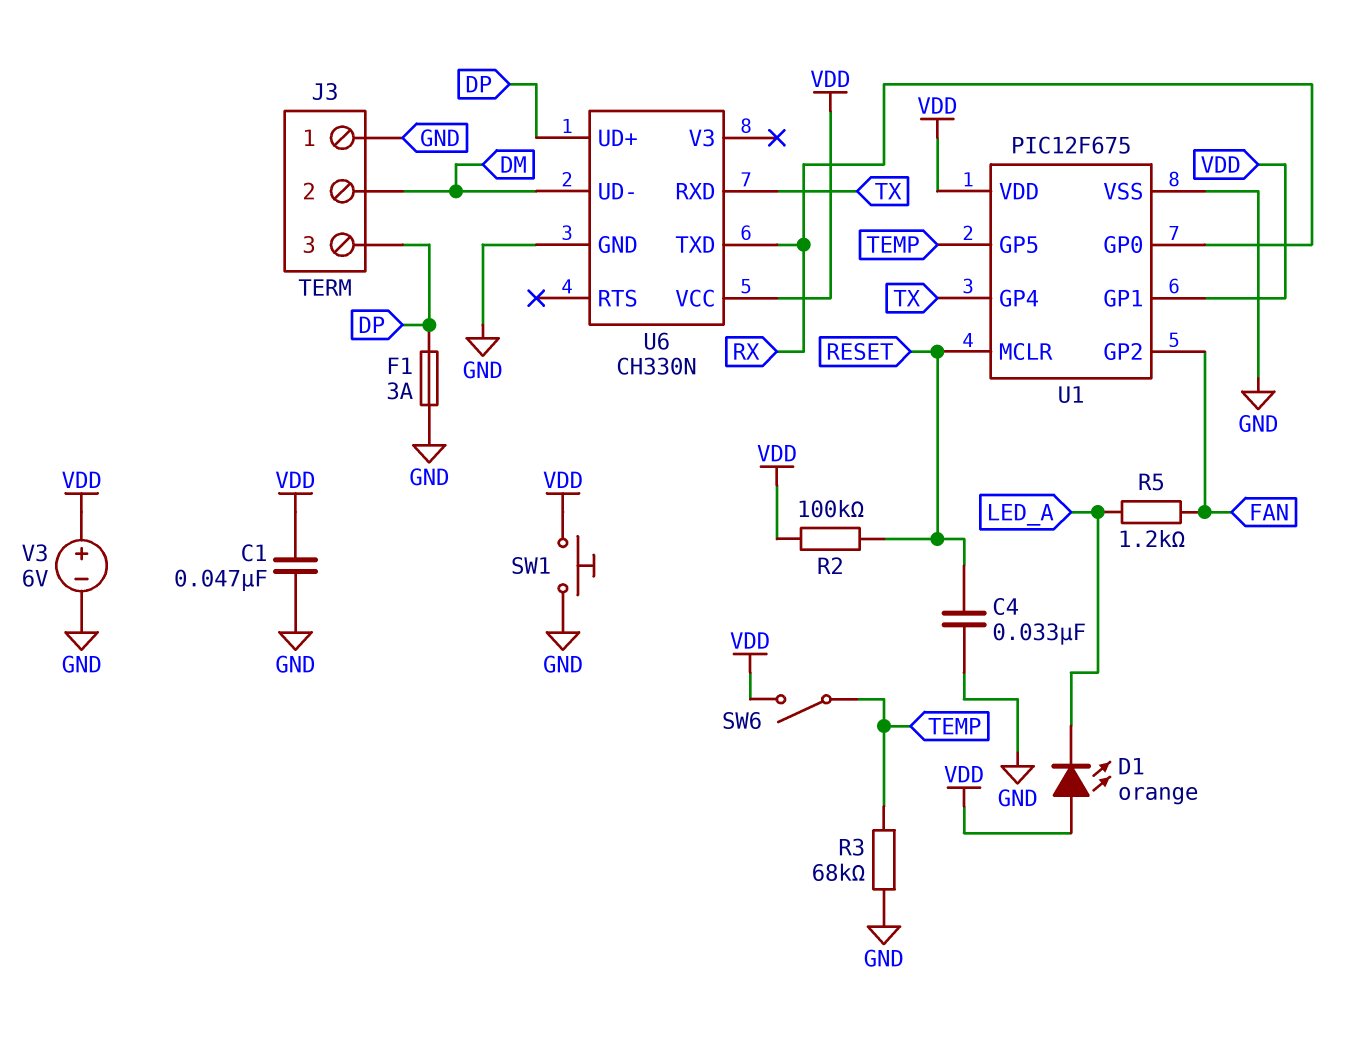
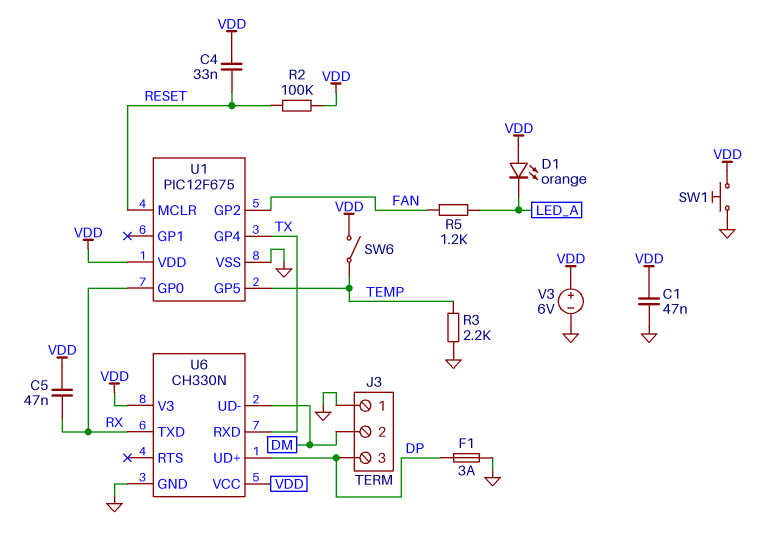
C4: 33nF (GND, RESET) -> 33nF (RESET, VDD)
C5: none -> 47nF (RX, VDD)
R3: 68k (GND, TEMP) -> 2.2k (GND, TEMP)
U1 pin GP1: VDD -> none
U6 pin V3: none -> VDD

